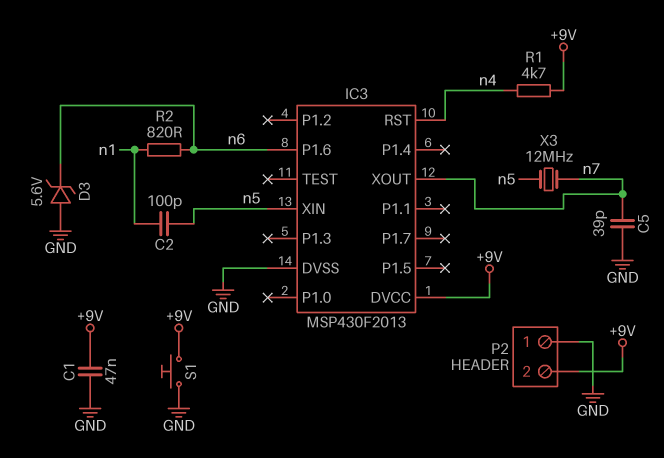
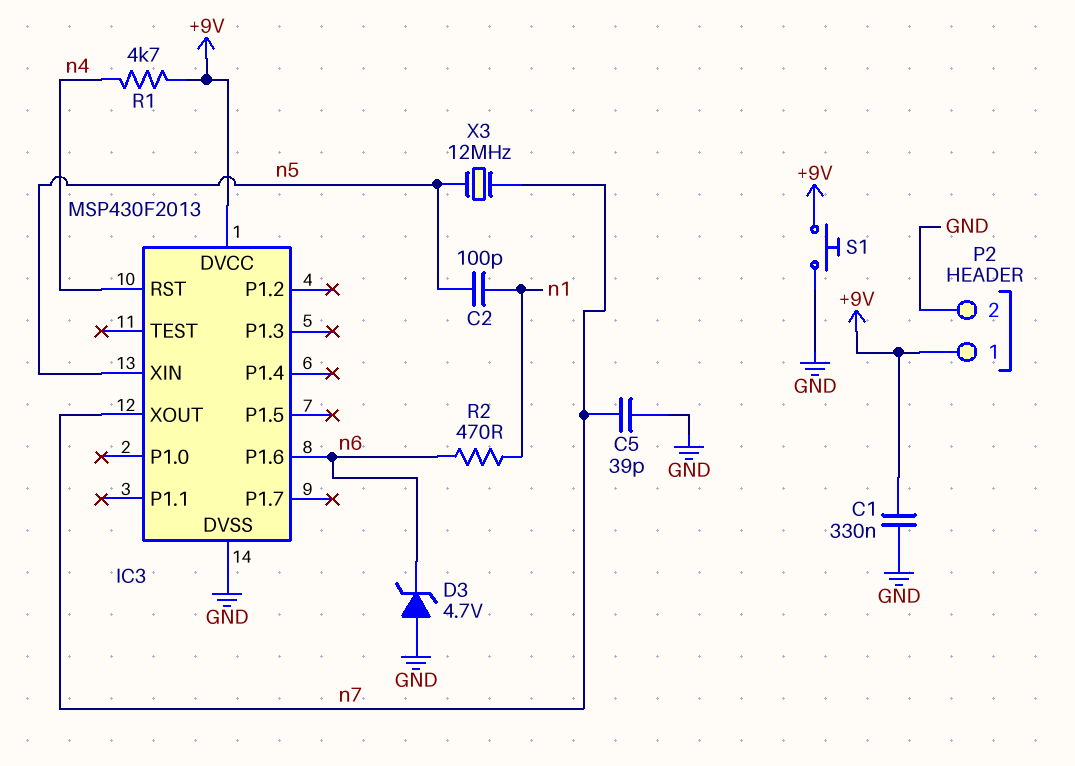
C1: 47nF (+9V, GND) -> 330nF (+9V, GND)
D3: zener 5.6V (A GND, K n6) -> zener 4.7V (A GND, K n6)
P2 pin 1: GND -> +9V
P2 pin 2: +9V -> GND
R2: 820 (n1, n6) -> 470 (n1, n6)

